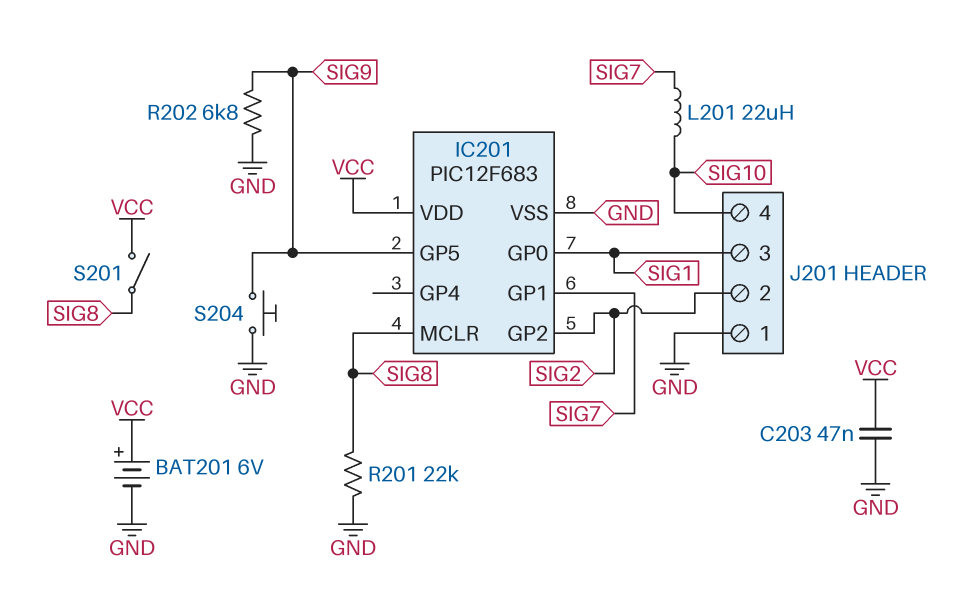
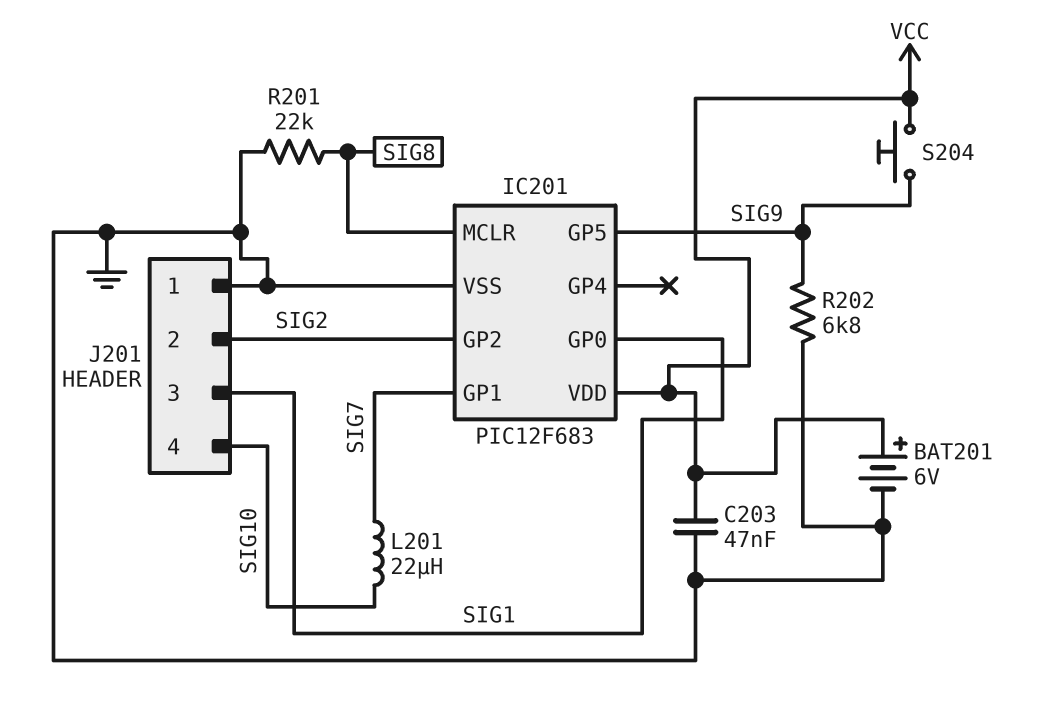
S201: switch (SIG8, VCC) -> none
S204: button (GND, SIG9) -> button (SIG9, VCC)

